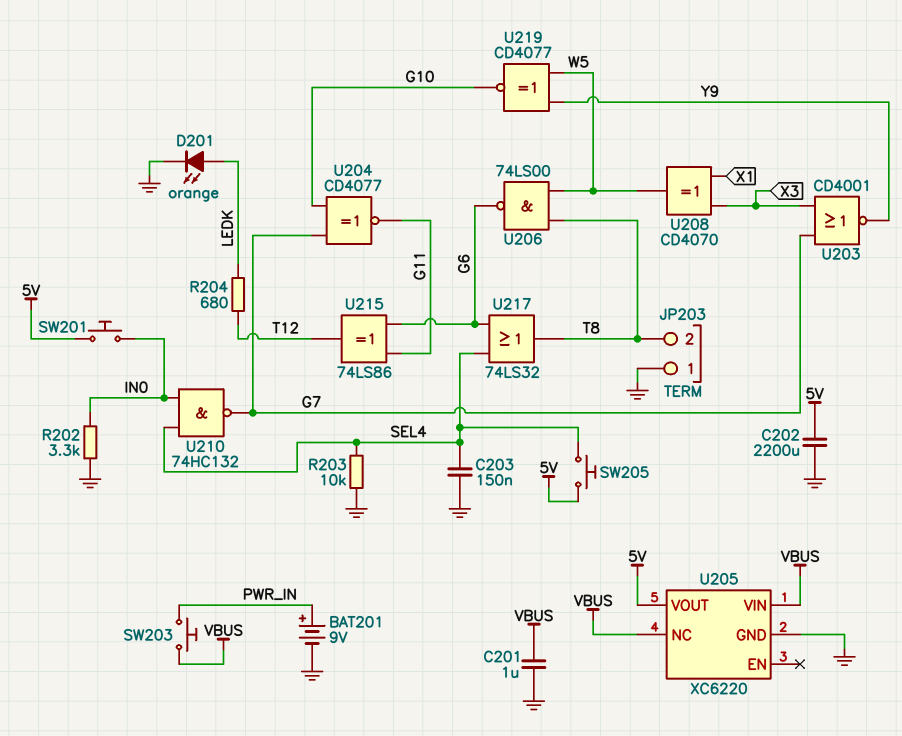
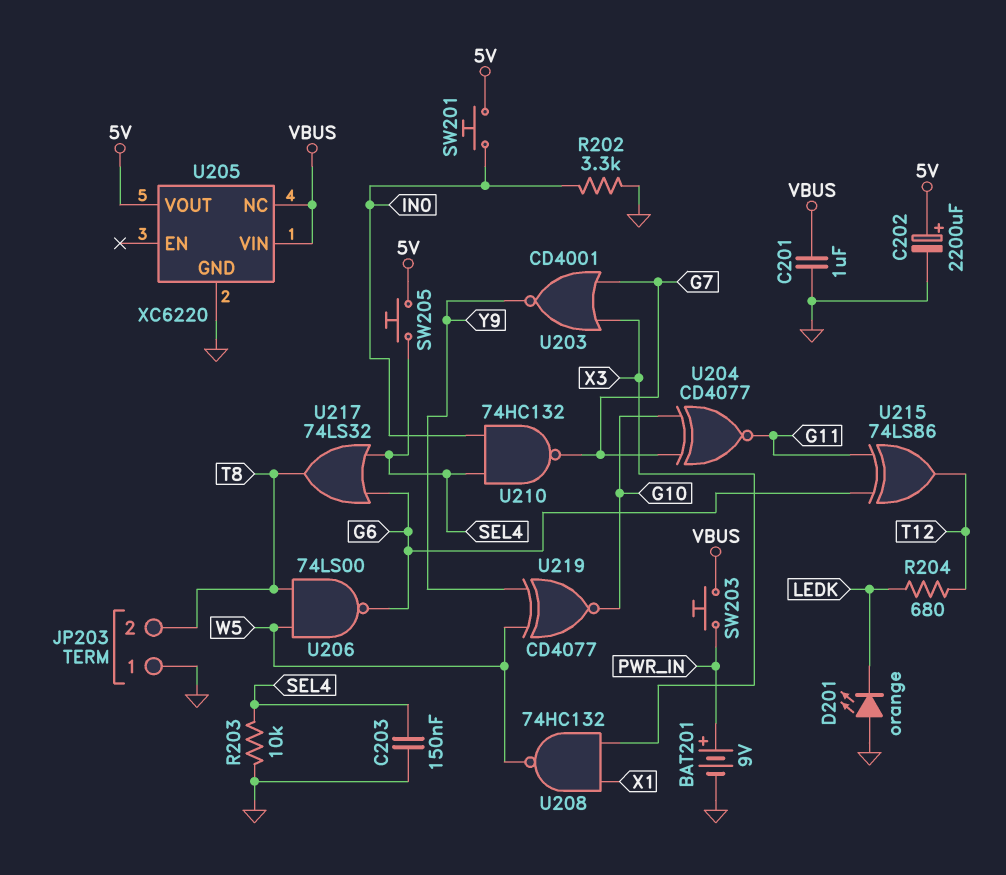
C202: 2200uF (5V, GND) -> 2200uF (plus 5V, minus GND)
D201: LED orange (A LEDK, K GND) -> LED orange (A GND, K LEDK)
U208: XOR CD4070 (in X1, in X3, out W5) -> NAND 74HC132 (in X1, in X3, out W5)

